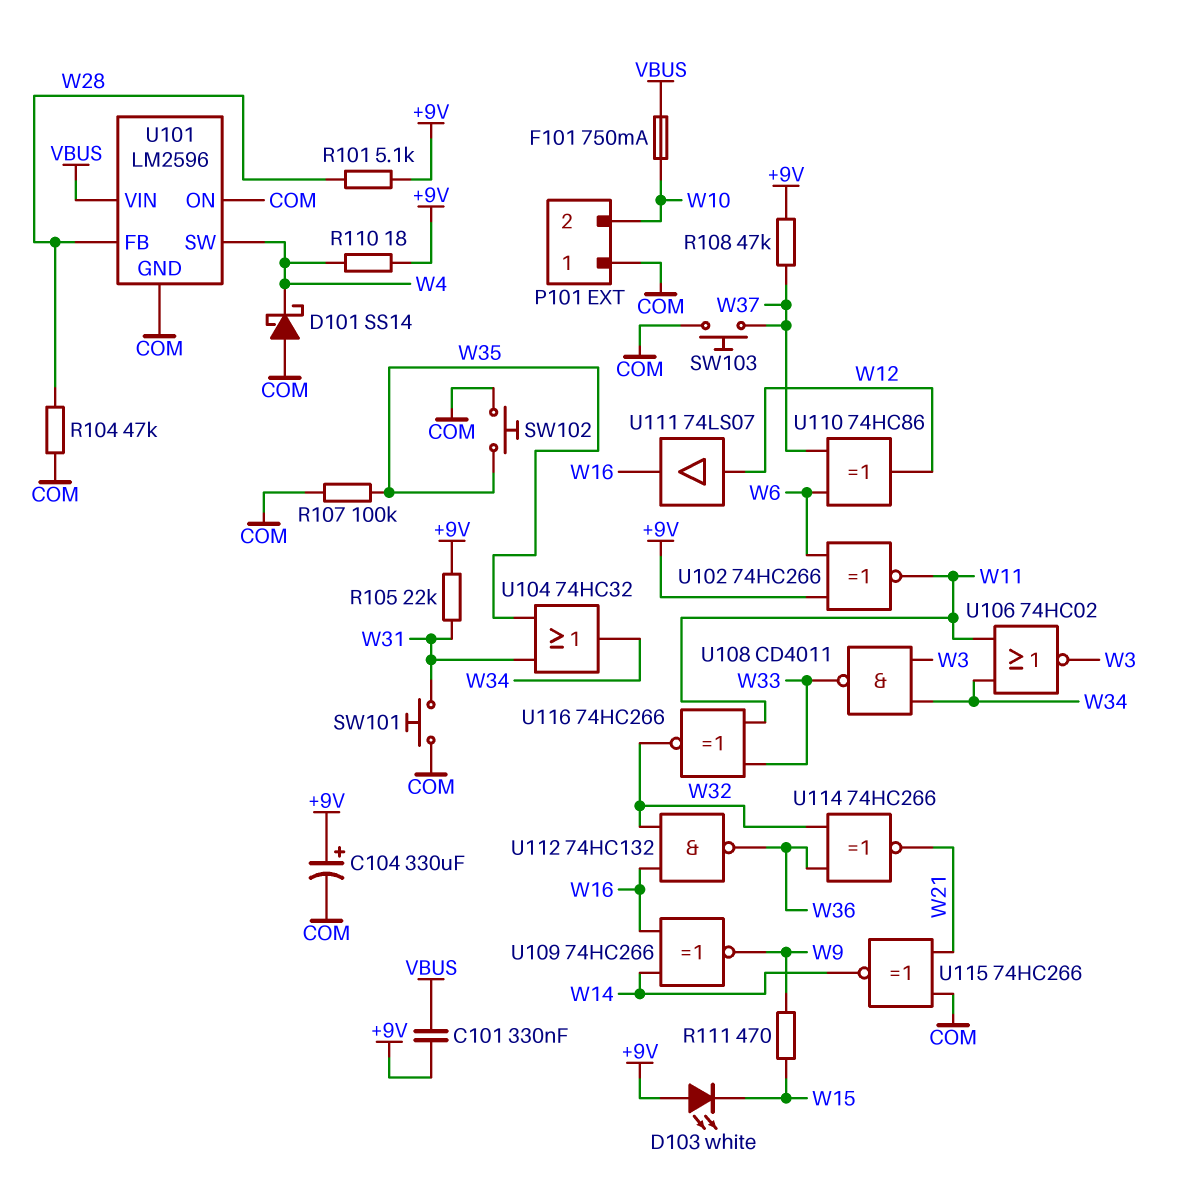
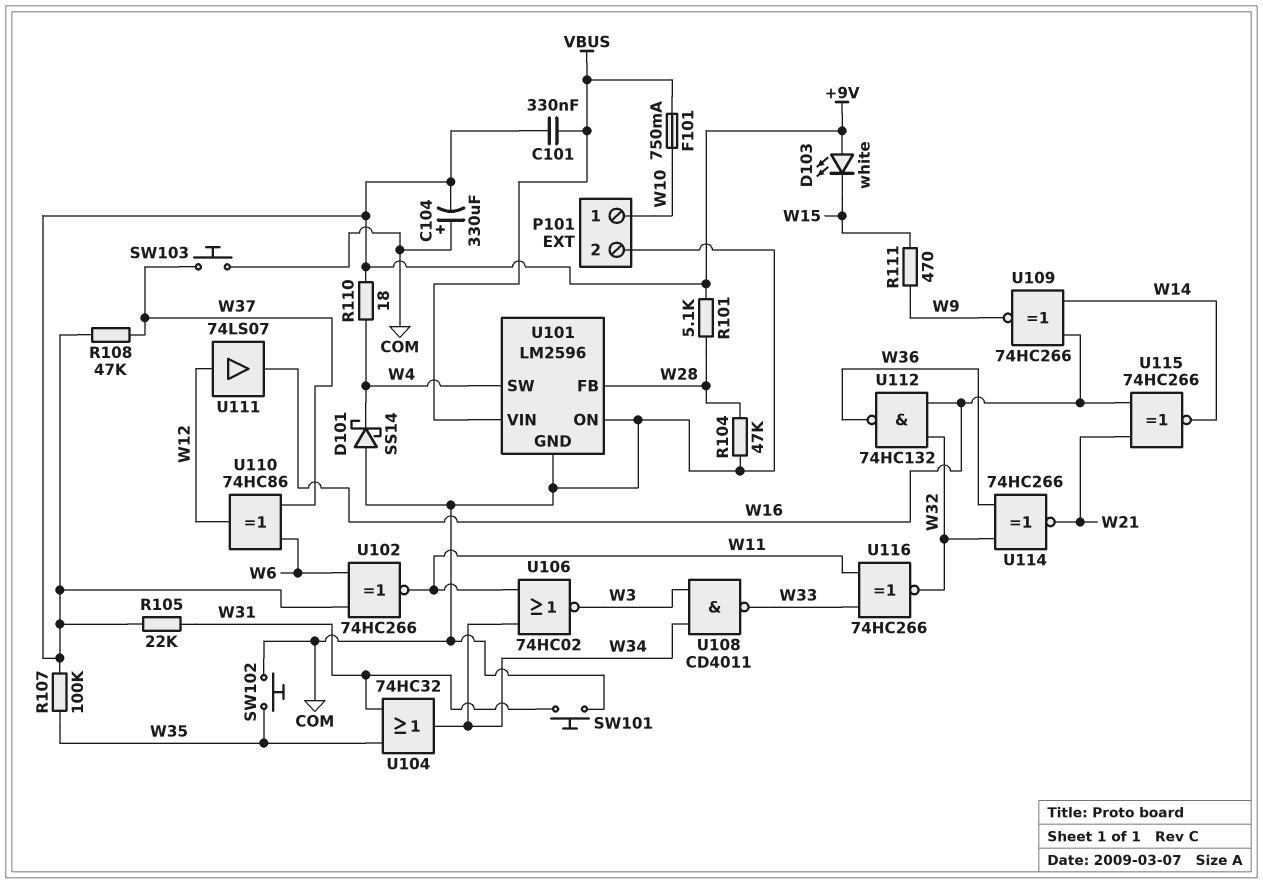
C104: 330uF (plus +9V, minus COM) -> 330uF (plus COM, minus +9V)
P101 pin 1: COM -> W10
P101 pin 2: W10 -> COM
R107: 100k (COM, W35) -> 100k (+9V, W35)
U115: XNOR 74HC266 (in COM, in W21, out W14) -> XNOR 74HC266 (in W16, in W21, out W14)

